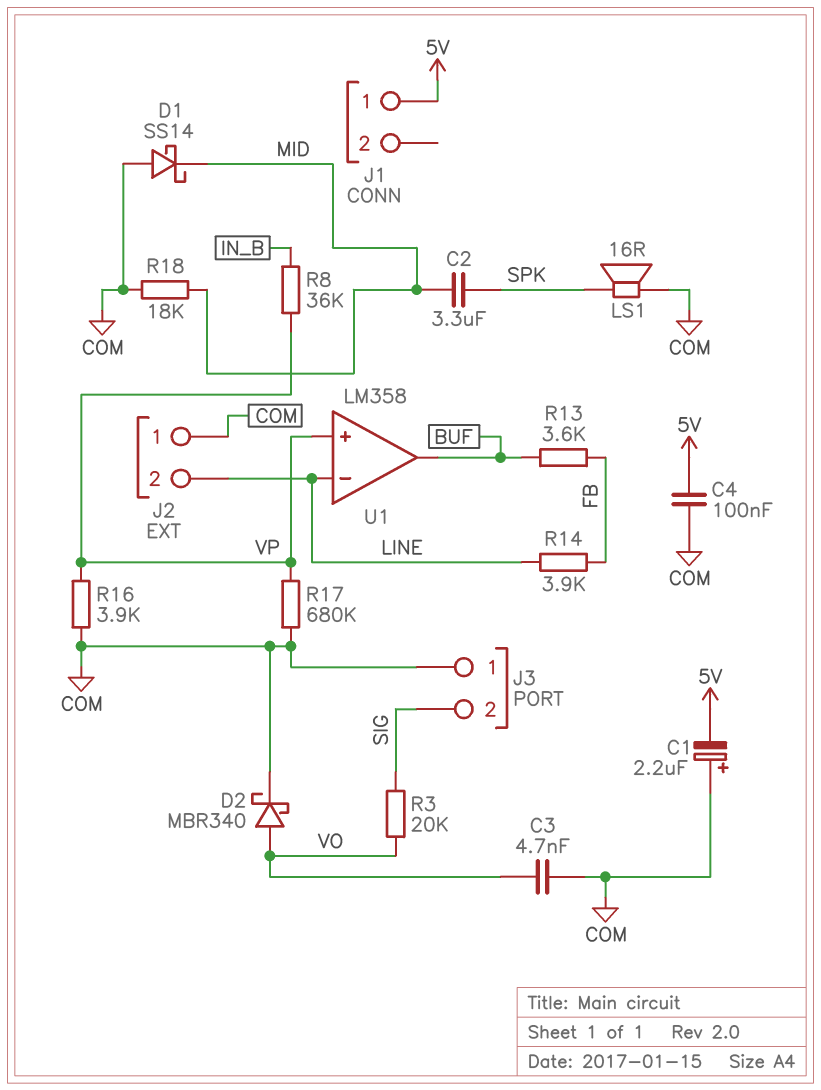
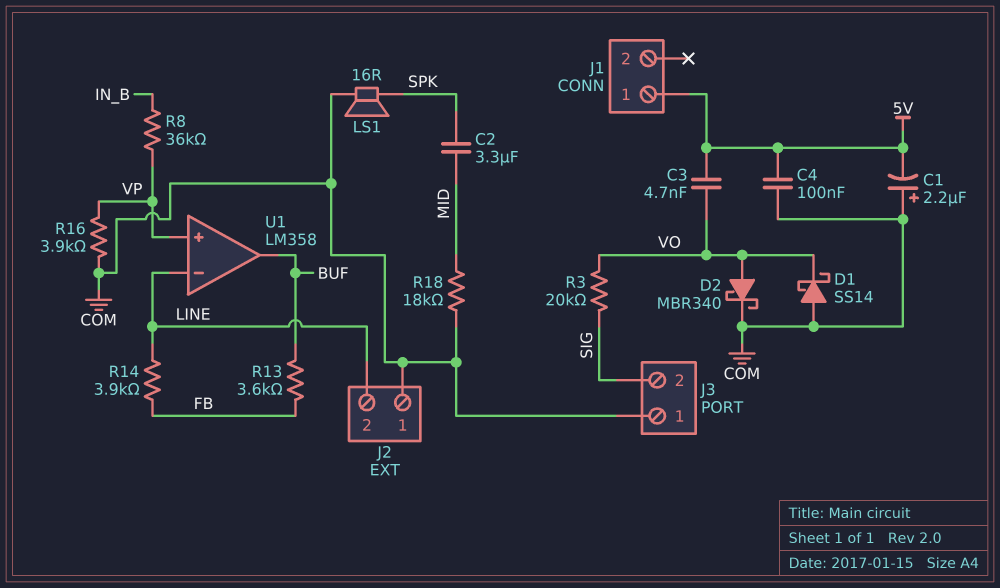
C3: 4.7nF (COM, VO) -> 4.7nF (5V, VO)
D1: schottky SS14 (A COM, K MID) -> schottky SS14 (A COM, K VO)
R17: 680k (COM, VP) -> none

